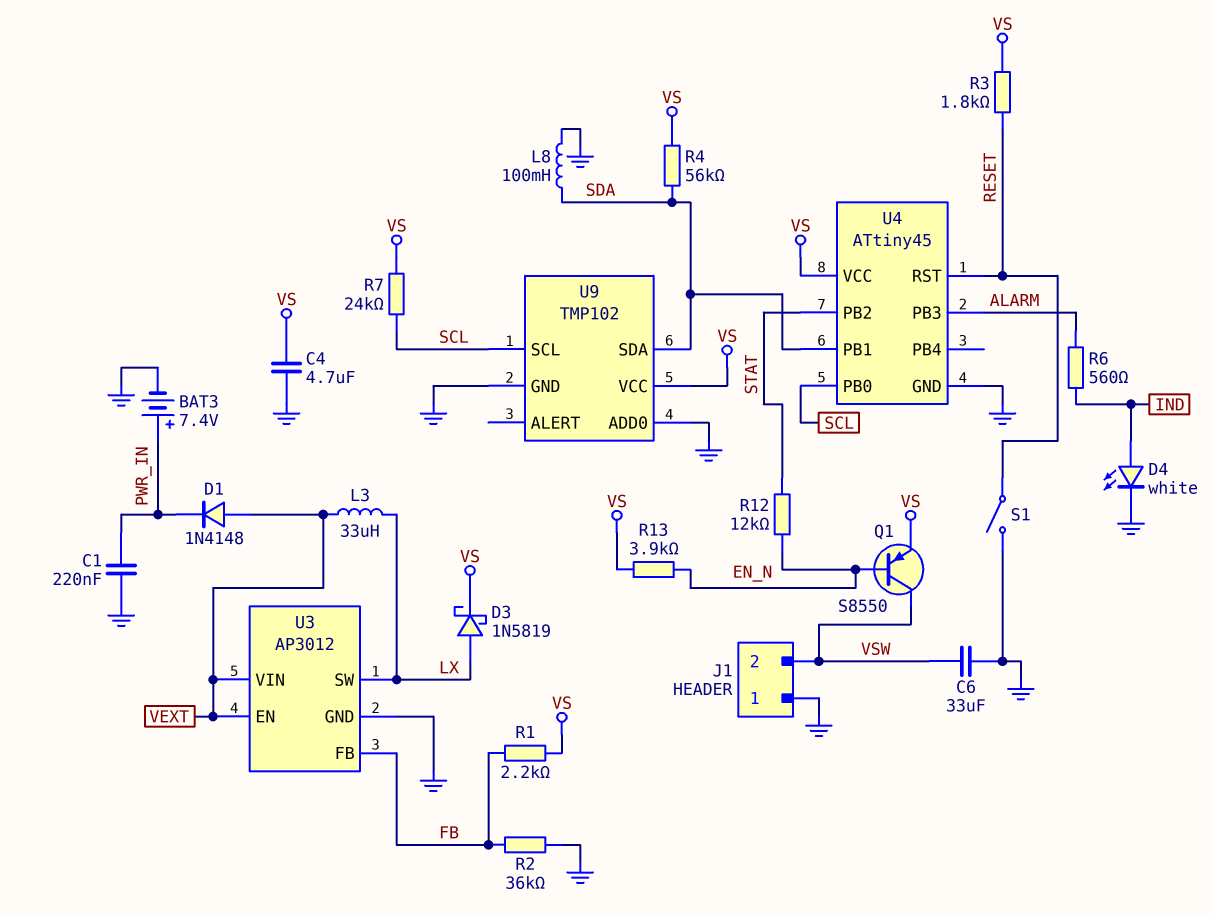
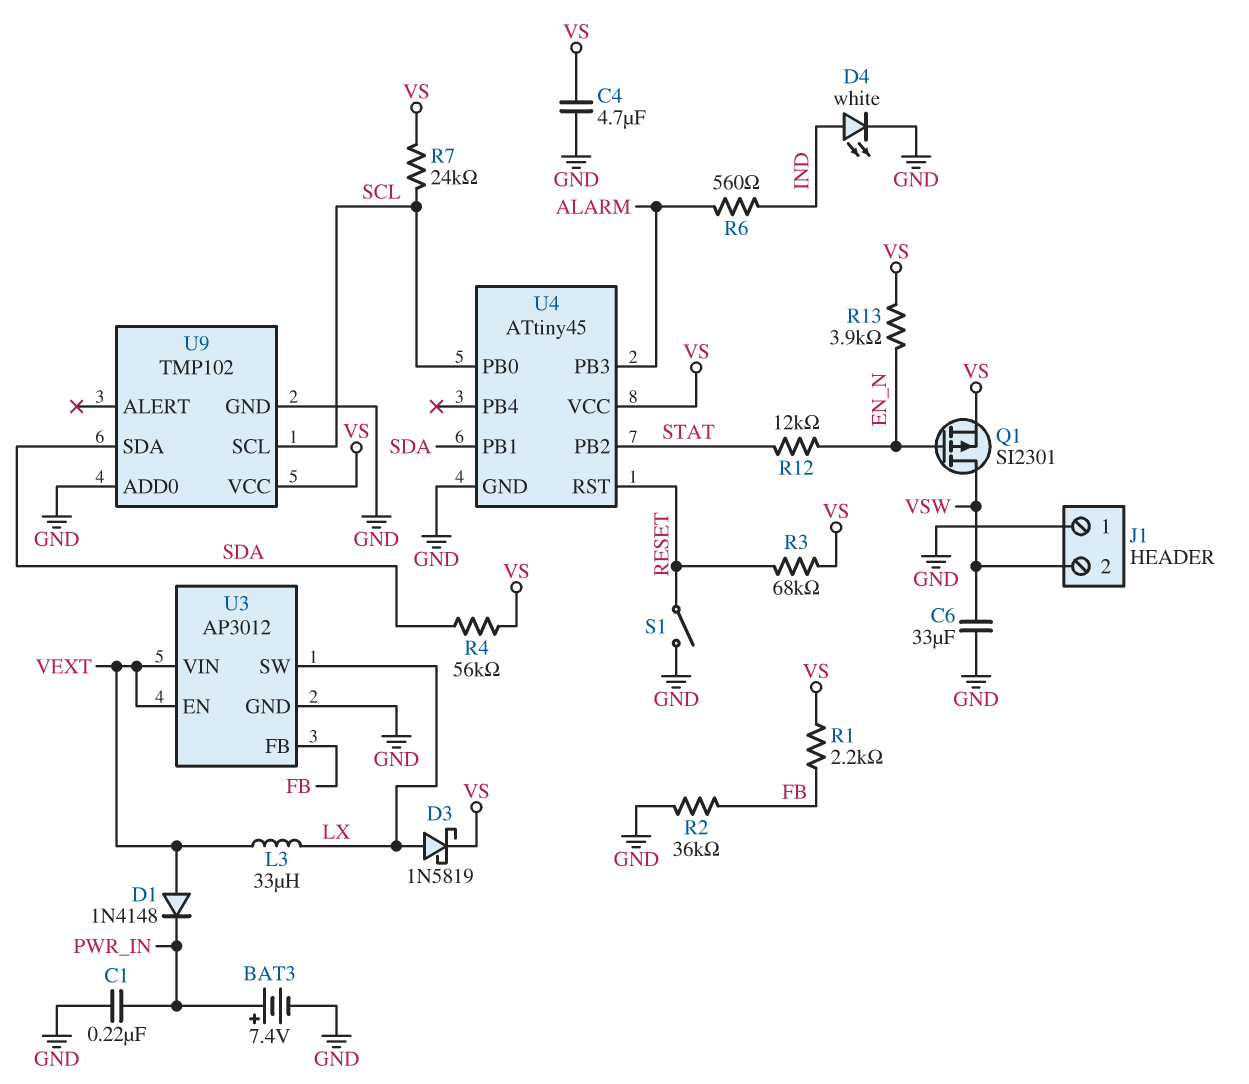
L8: 100mH (GND, SDA) -> none
Q1: PNP S8550 (B EN_N, C VSW, E VS) -> PMOS SI2301 (G EN_N, D VSW, S VS)
R3: 1.8k (RESET, VS) -> 68k (RESET, VS)

